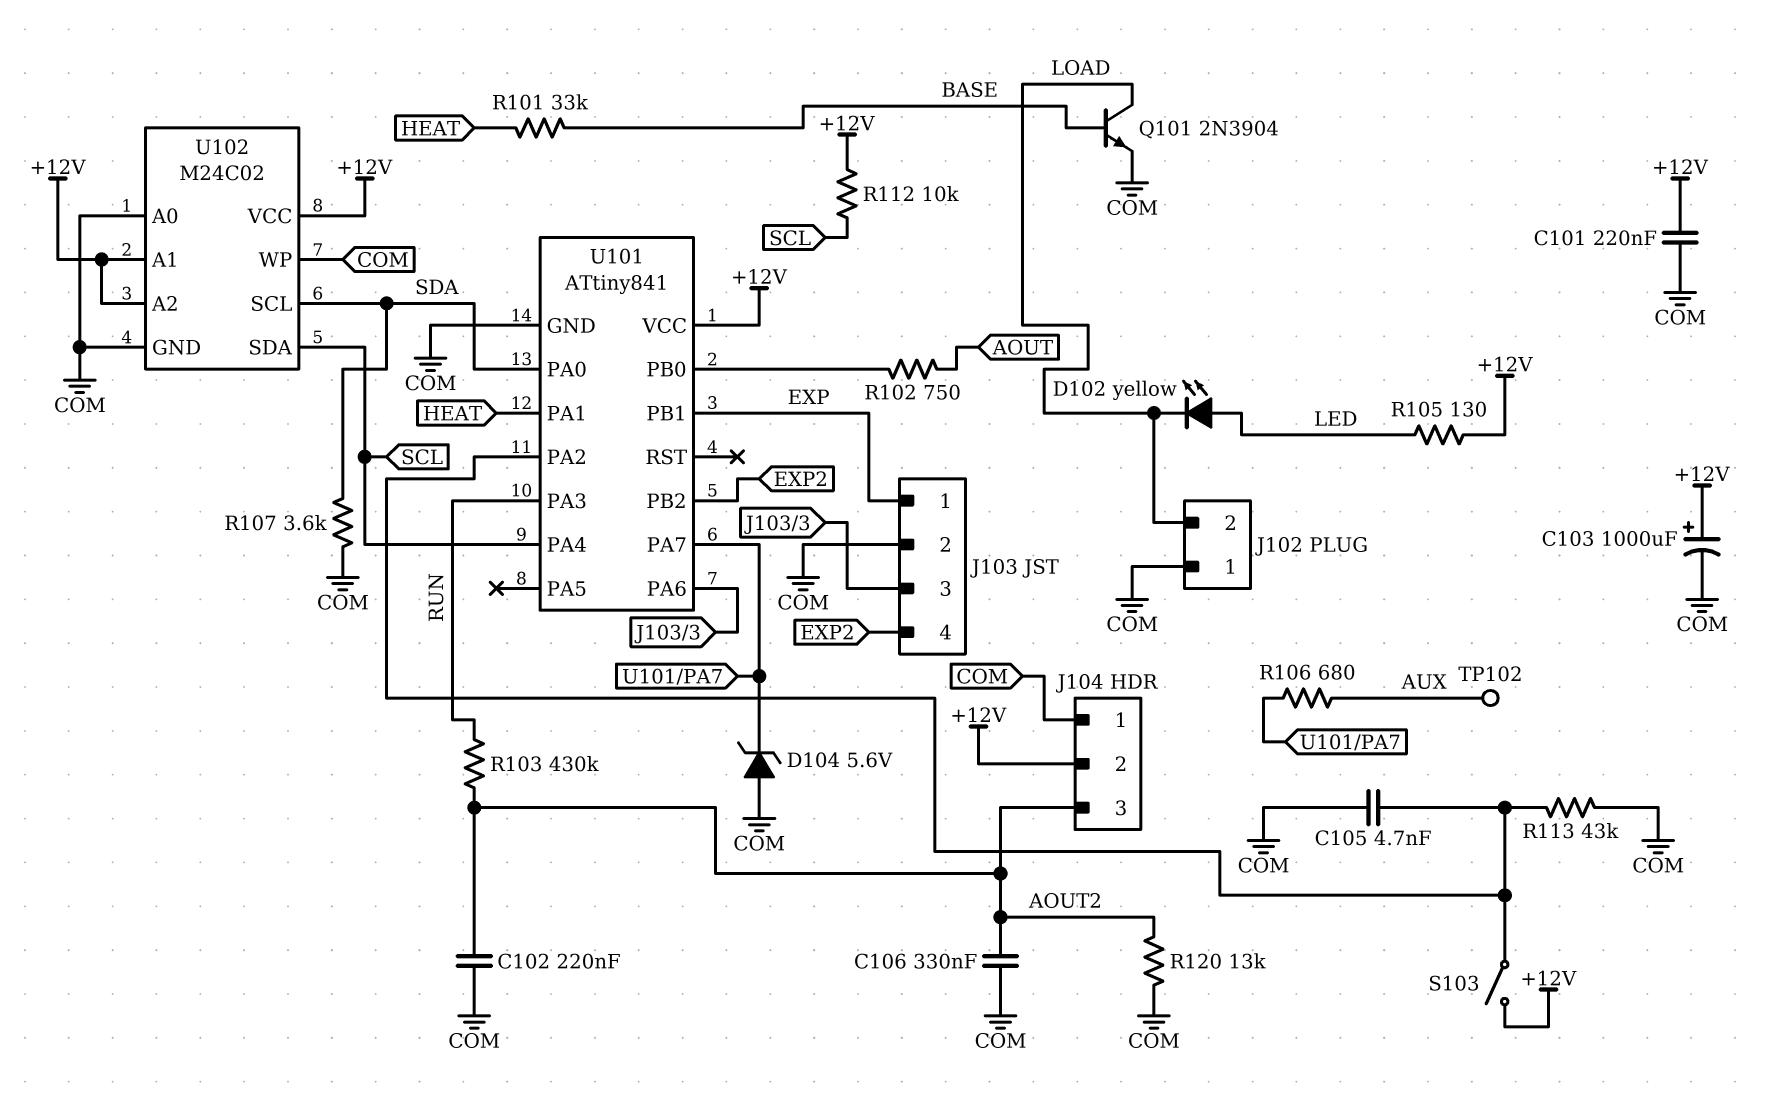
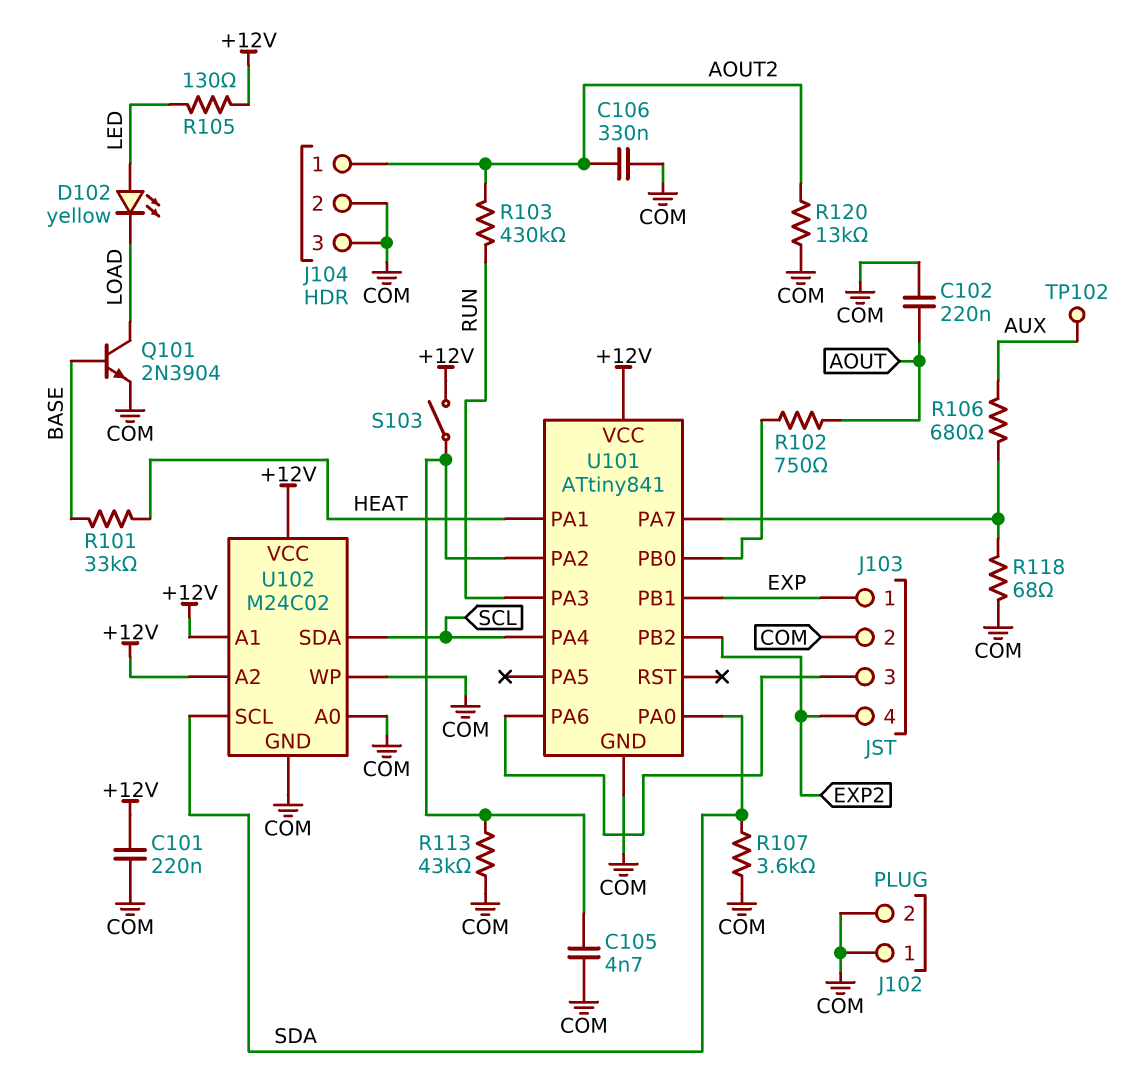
C102: 220nF (AOUT2, COM) -> 220nF (AOUT, COM)
C103: 1000uF (plus +12V, minus COM) -> none
D104: zener 5.6V (A COM, K U101/PA7) -> none
J102 pin 2: LOAD -> COM
J104 pin 1: COM -> AOUT2
J104 pin 2: +12V -> COM
J104 pin 3: AOUT2 -> COM
R112: 10k (+12V, SCL) -> none
R118: none -> 68 (COM, U101/PA7)

